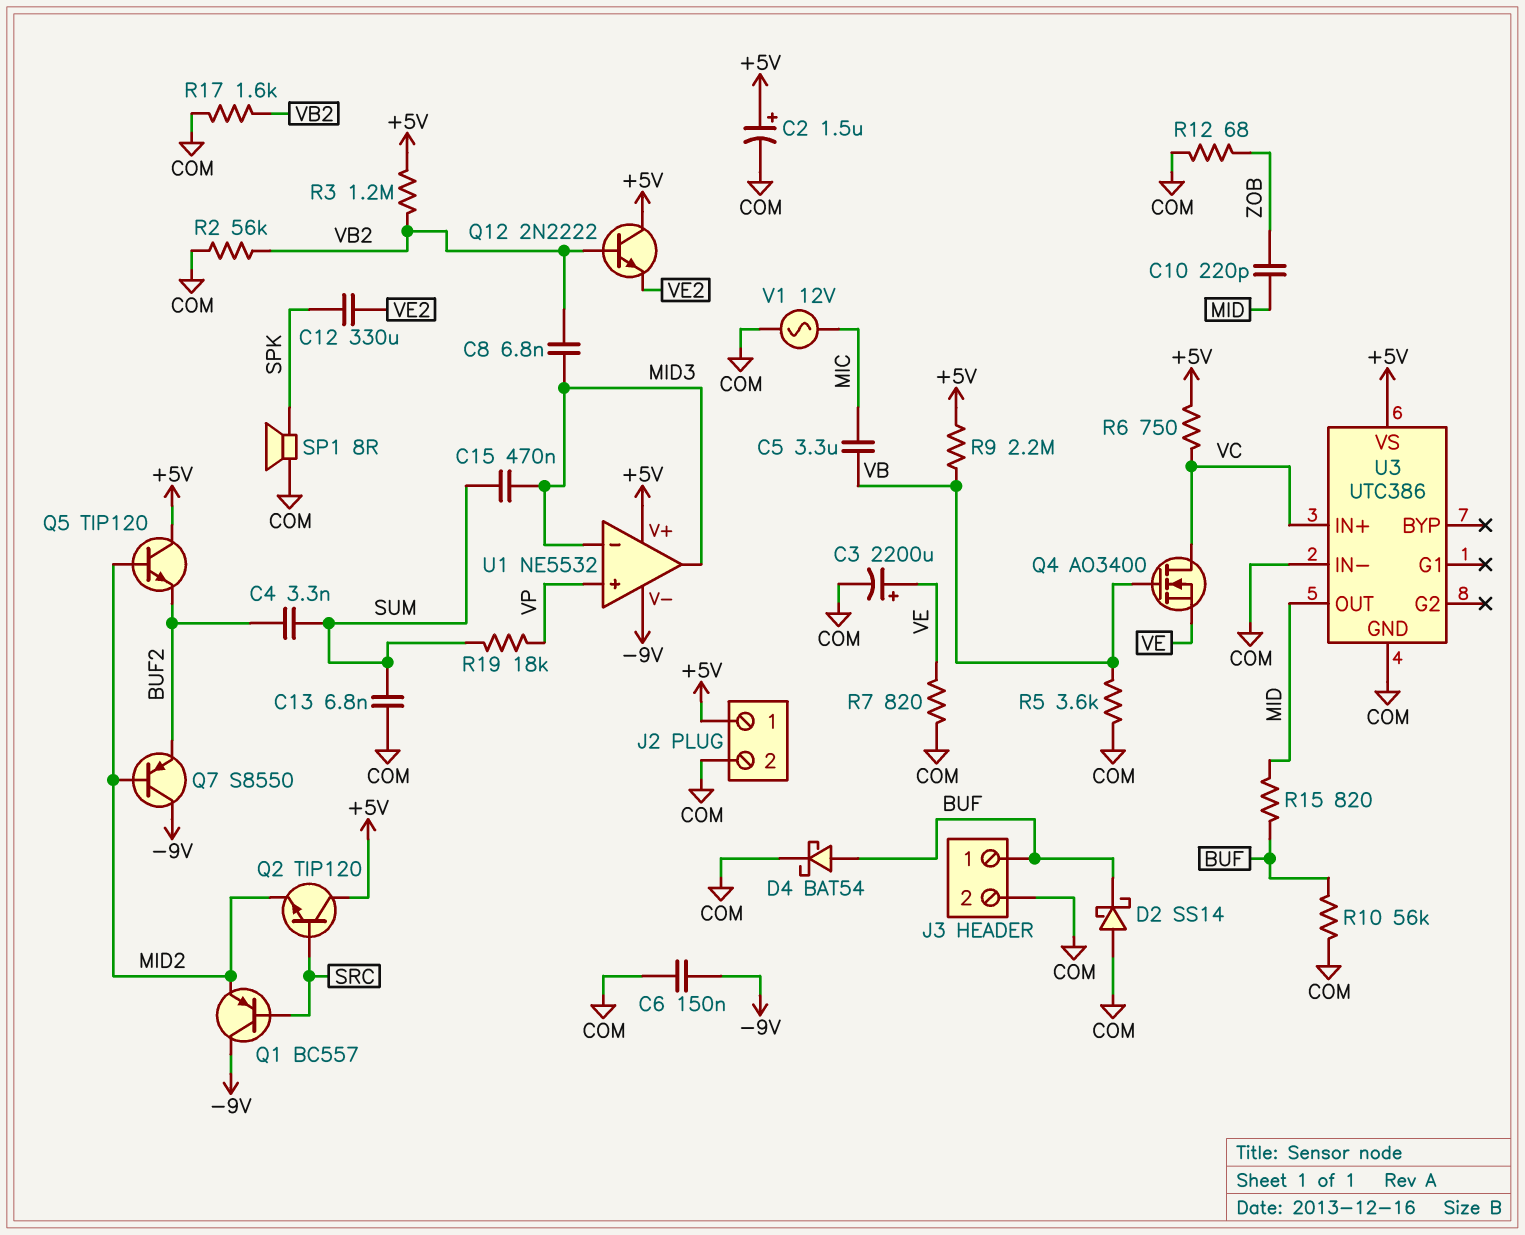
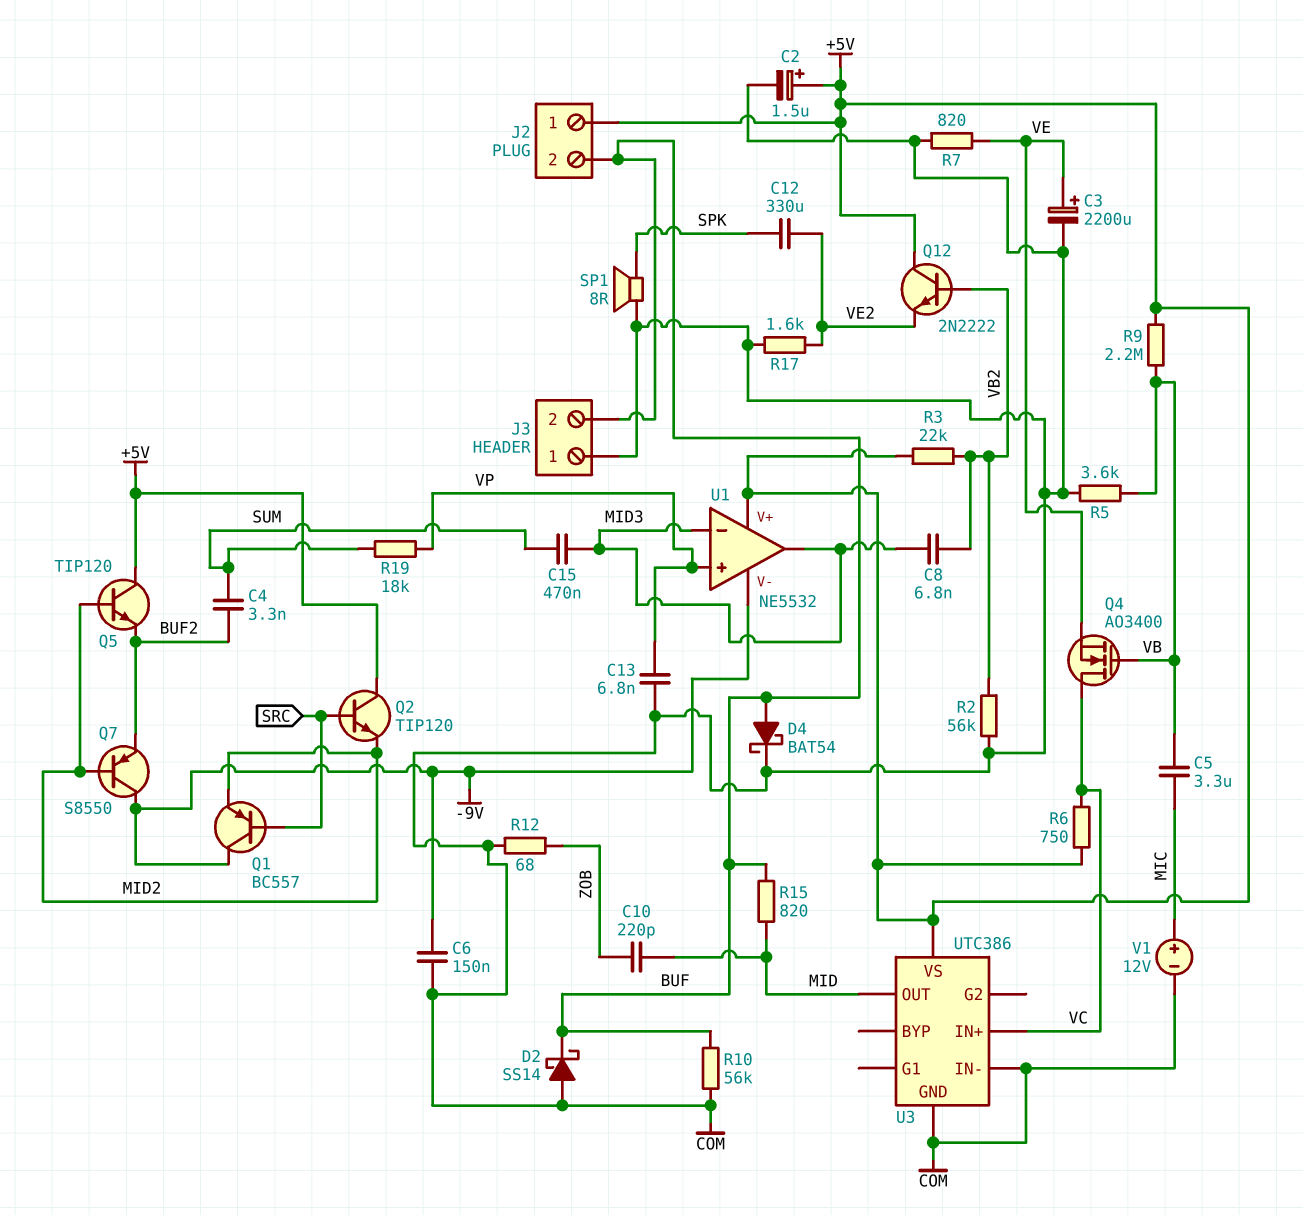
C13: 6.8nF (COM, SUM) -> 6.8nF (COM, VP)
J2 pin 2: COM -> BUF
J3 pin 1: BUF -> COM
J3 pin 2: COM -> BUF
R3: 1.2M (+5V, VB2) -> 22k (+5V, VB2)
R17: 1.6k (COM, VB2) -> 1.6k (COM, VE2)
V1: AC 12V (COM, MIC) -> 12V (plus MIC, minus COM)

